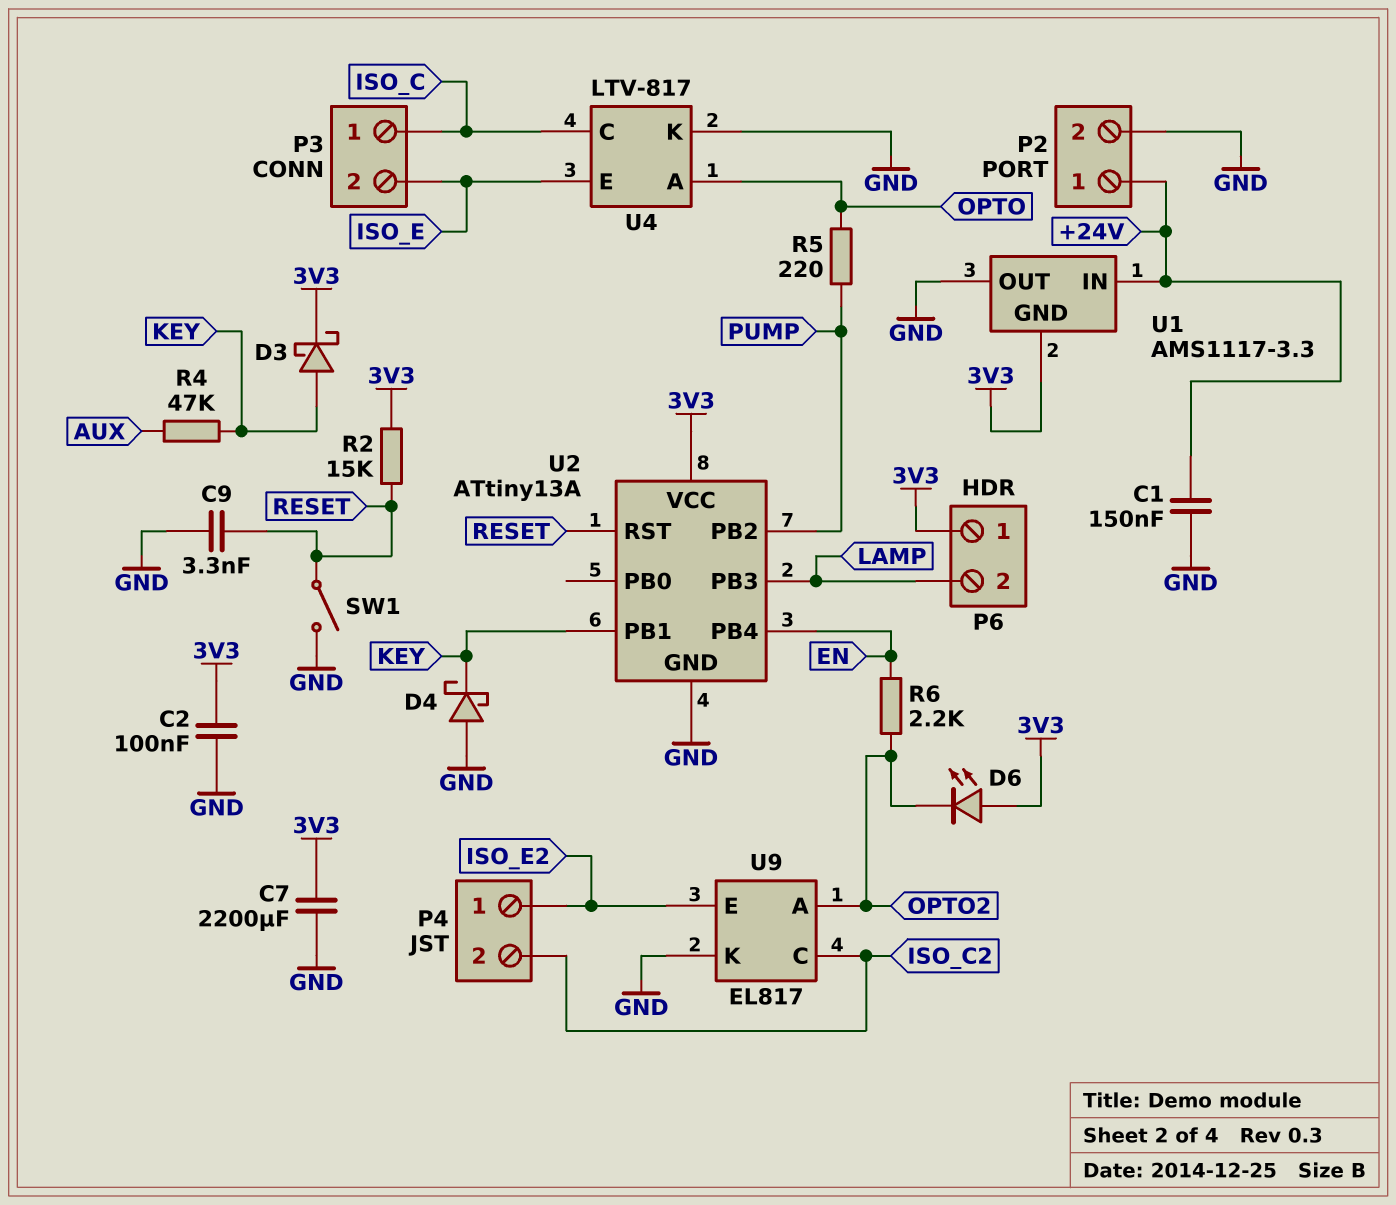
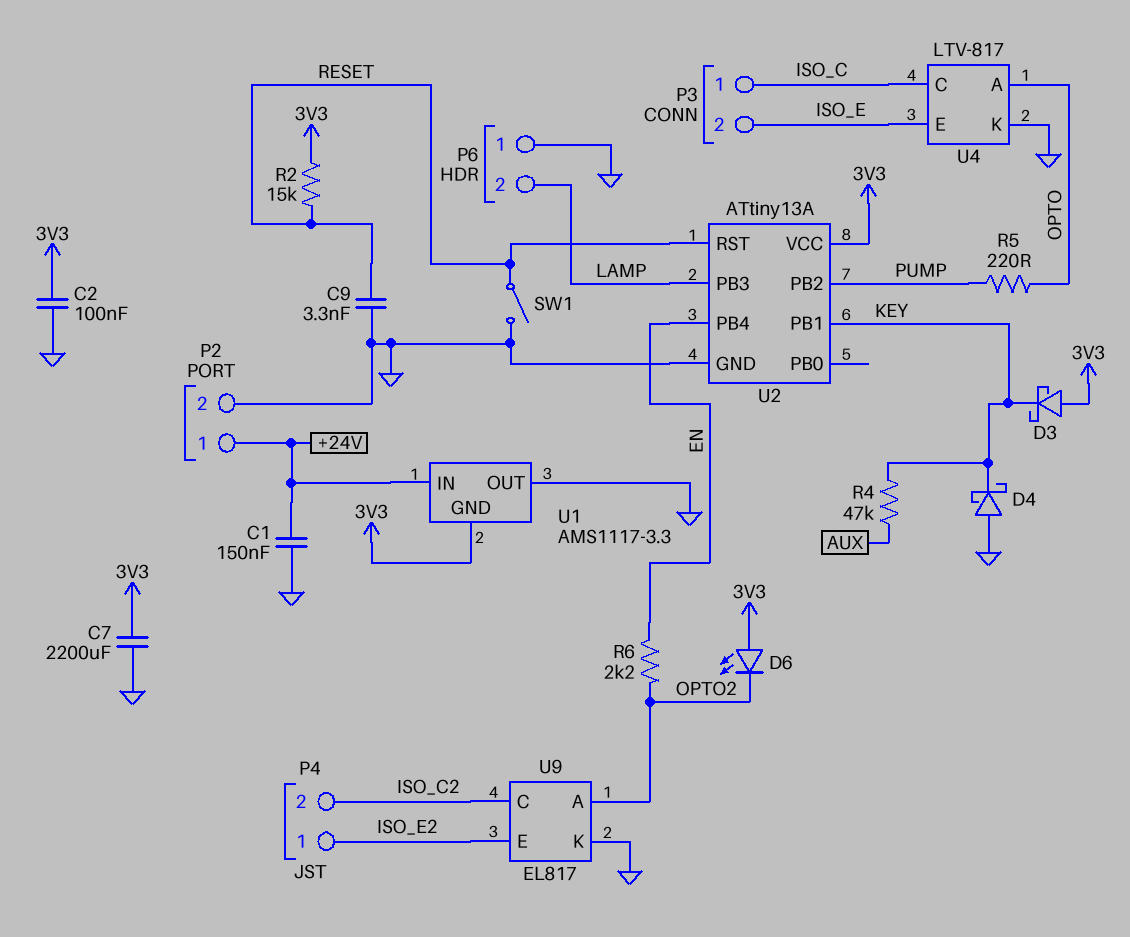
D3: schottky (A KEY, K 3V3) -> schottky (A 3V3, K KEY)
P6 pin 1: 3V3 -> GND

